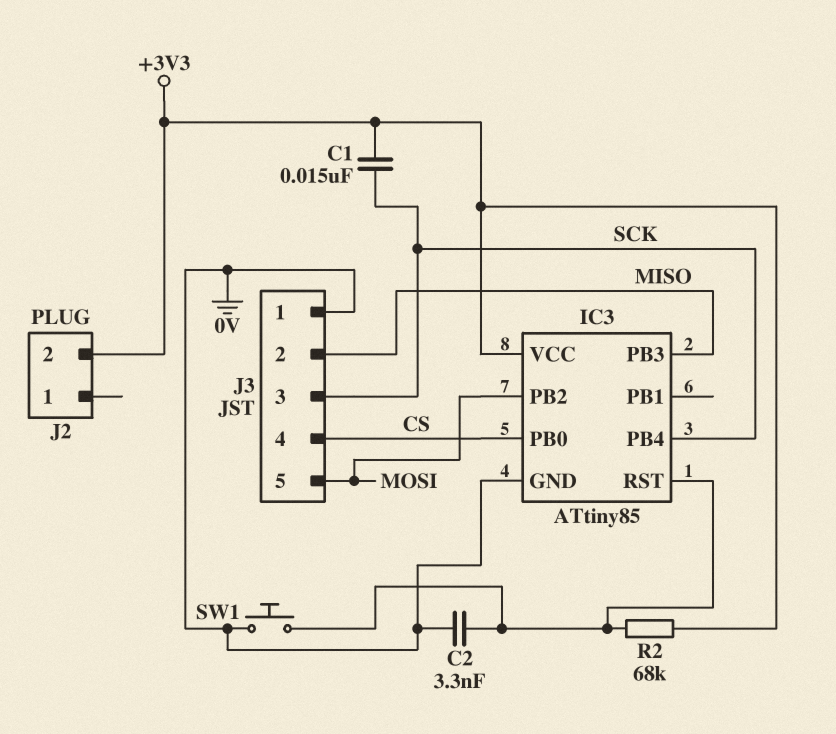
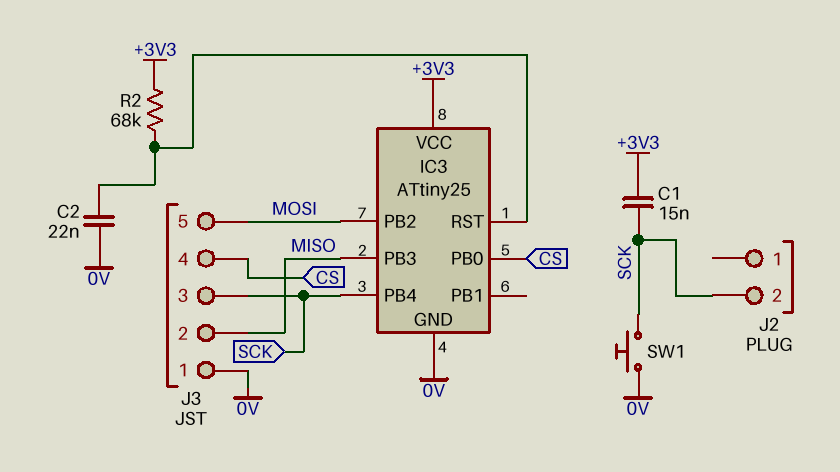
C2: 3.3nF (0V, IC3/RST) -> 22nF (0V, IC3/RST)
IC3: ATtiny85 -> ATtiny25
J2 pin 2: +3V3 -> SCK
SW1: button (0V, IC3/RST) -> button (0V, SCK)

